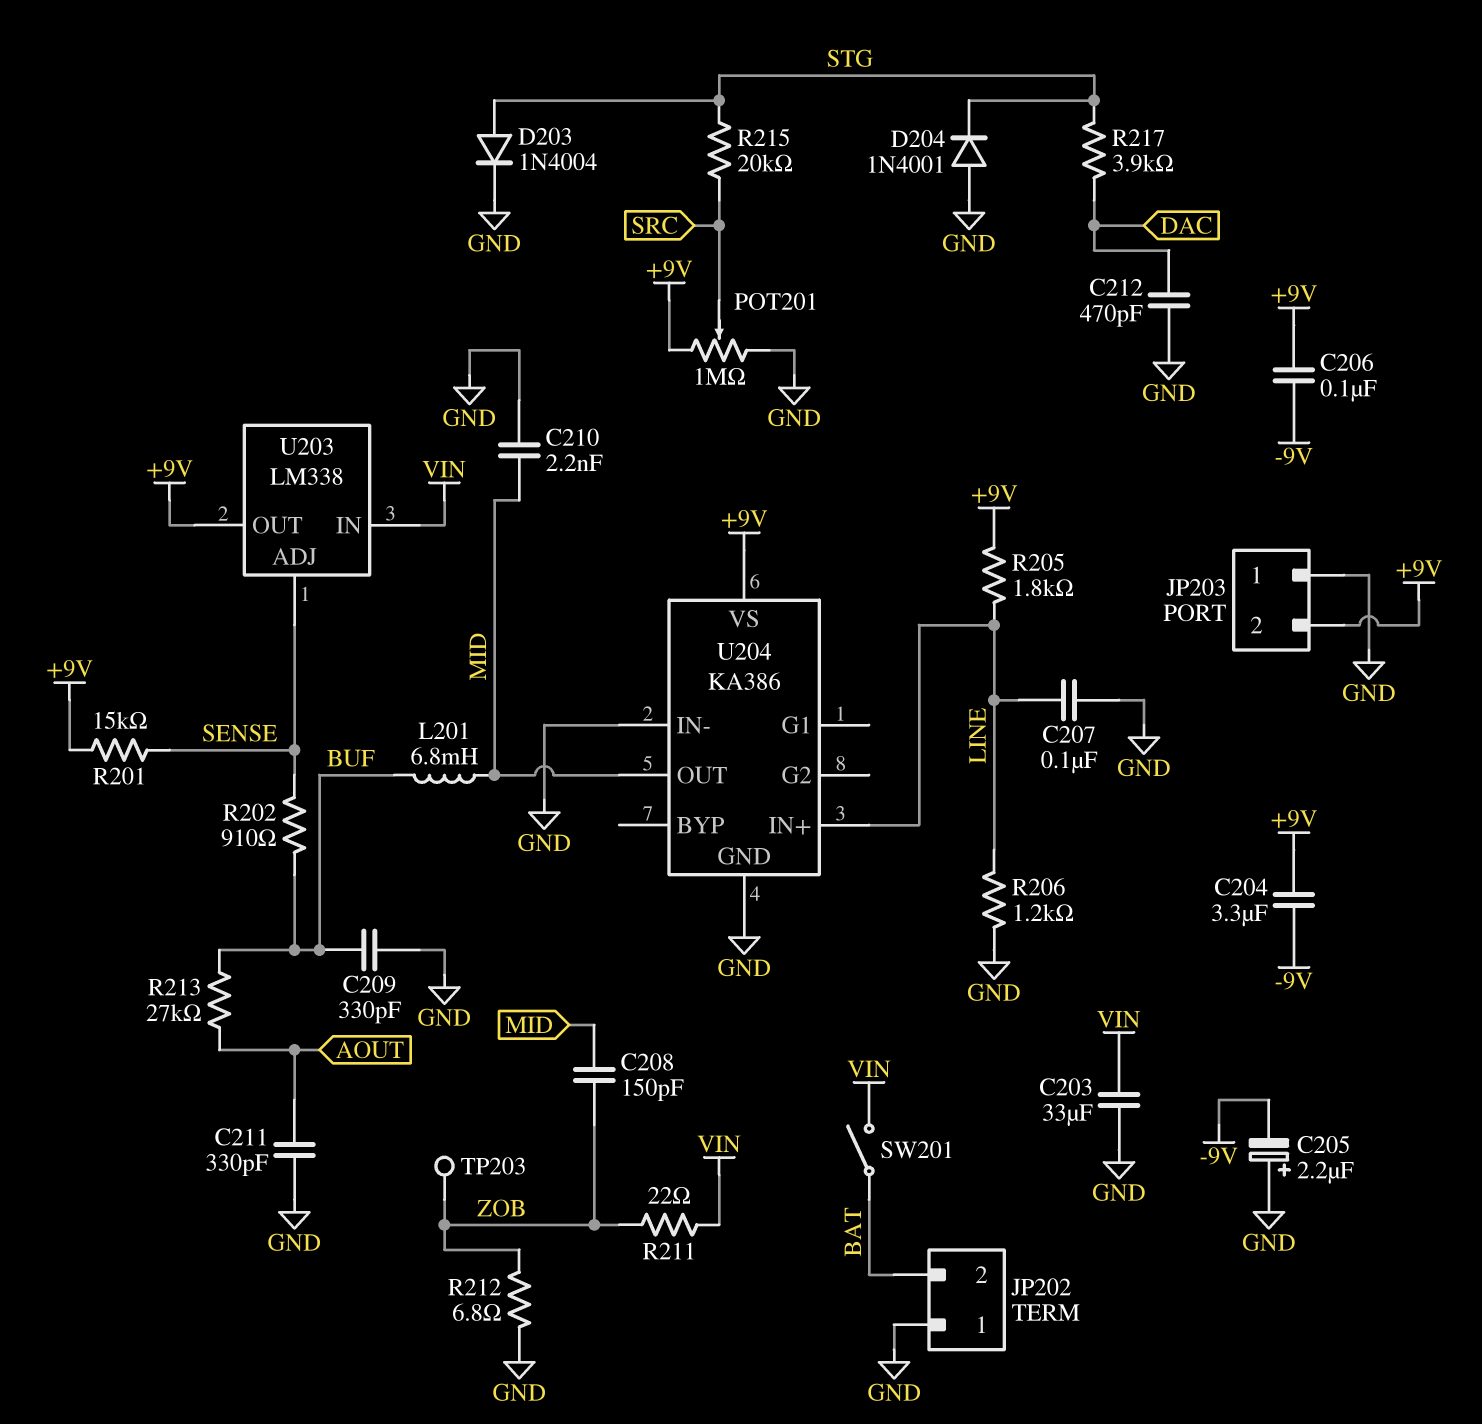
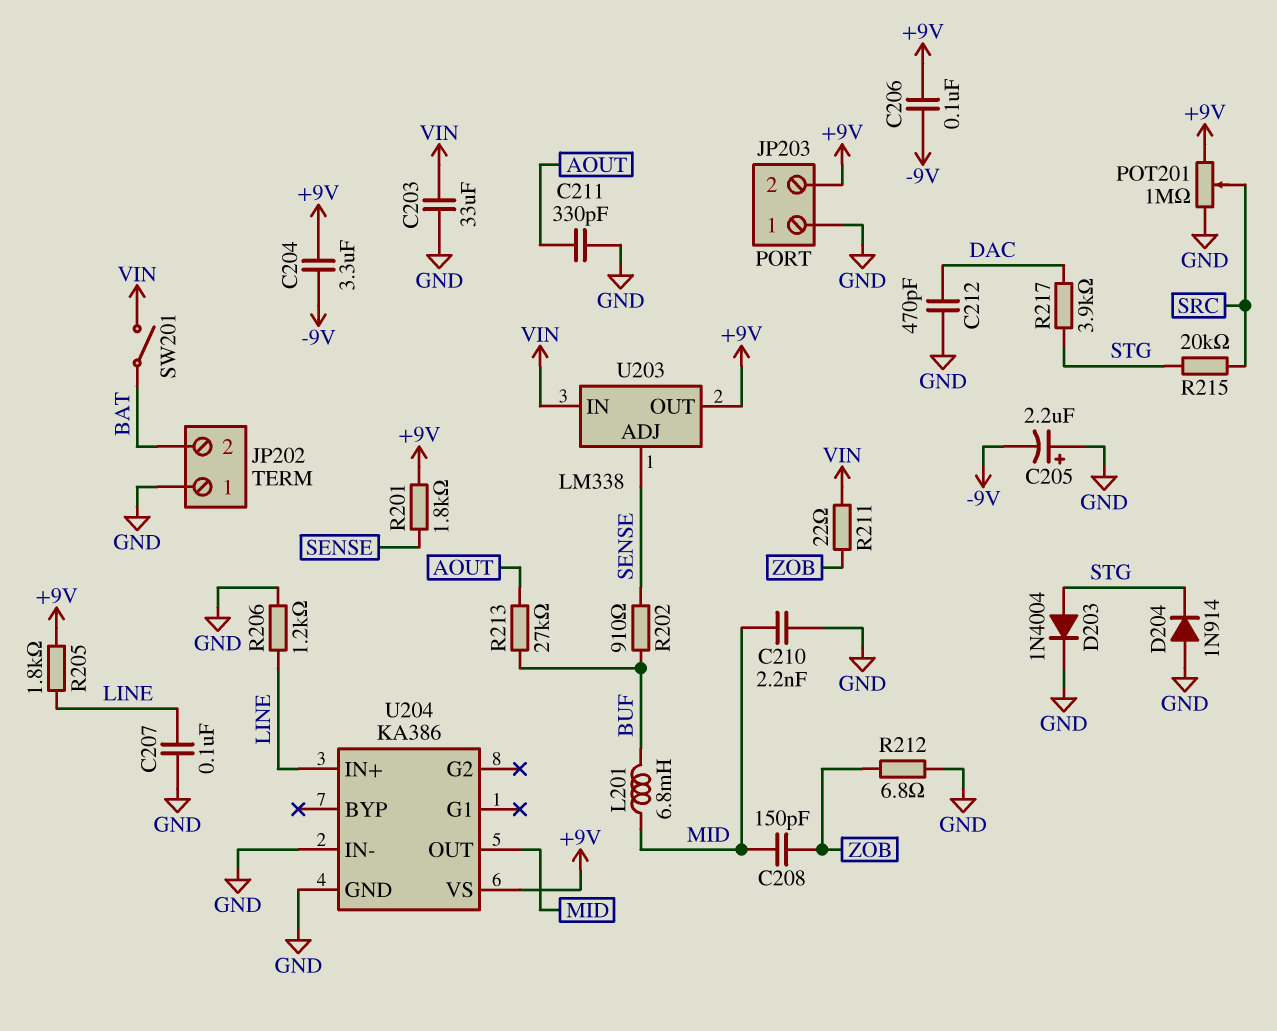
C209: 330pF (BUF, GND) -> none
D204: diode 1N4001 (A GND, K STG) -> diode 1N914 (A GND, K STG)
R201: 15k (+9V, SENSE) -> 1.8k (+9V, SENSE)
TP203: test point (ZOB) -> none

